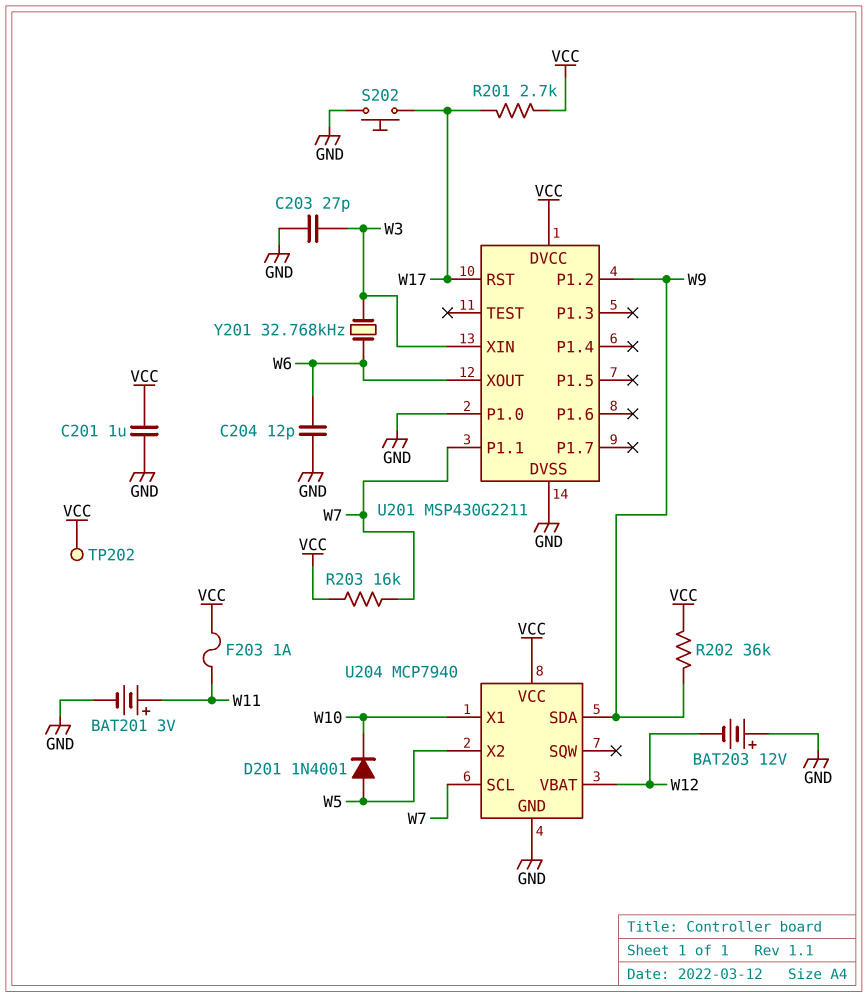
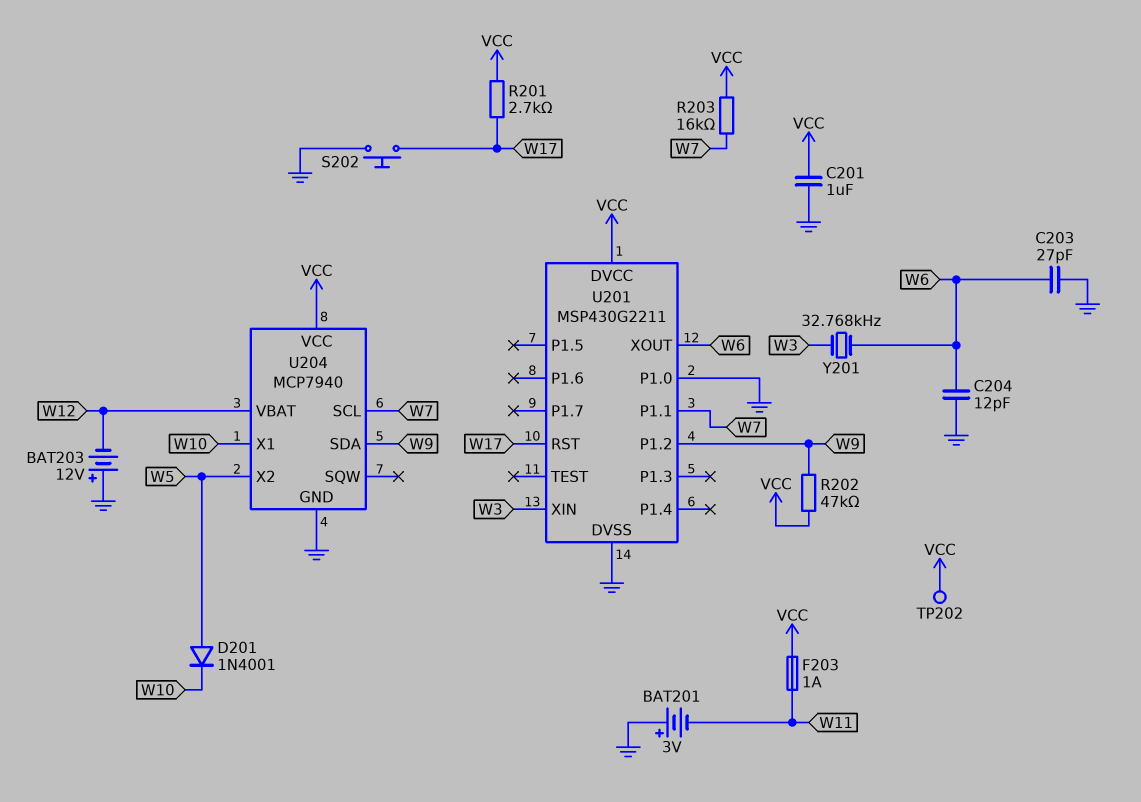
BAT201: 3V (plus W11, minus GND) -> 3V (plus GND, minus W11)
C203: 27pF (GND, W3) -> 27pF (GND, W6)
R202: 36k (VCC, W9) -> 47k (VCC, W9)

